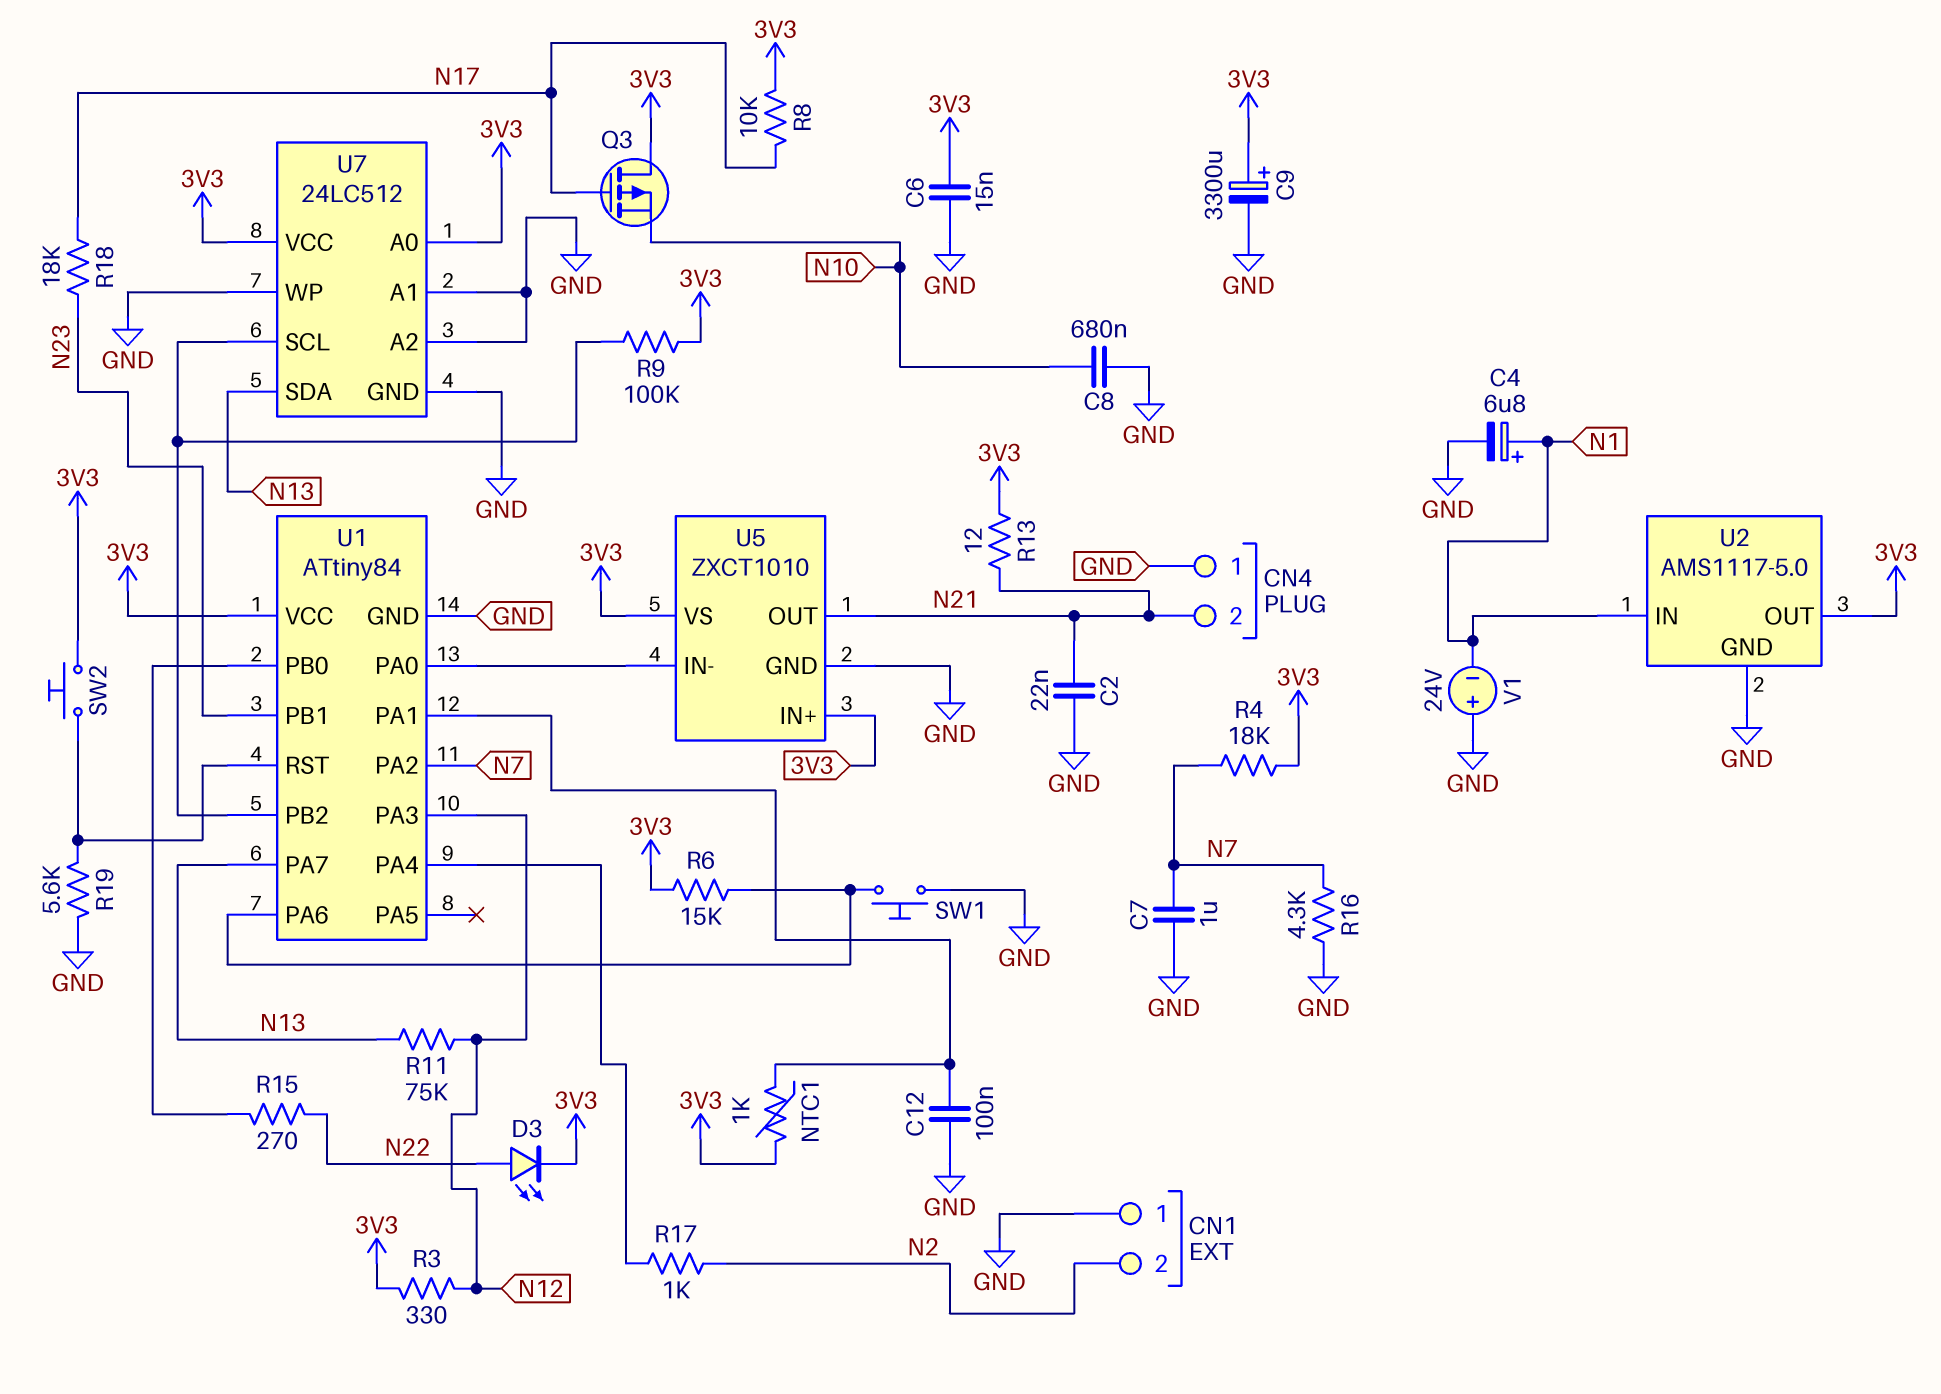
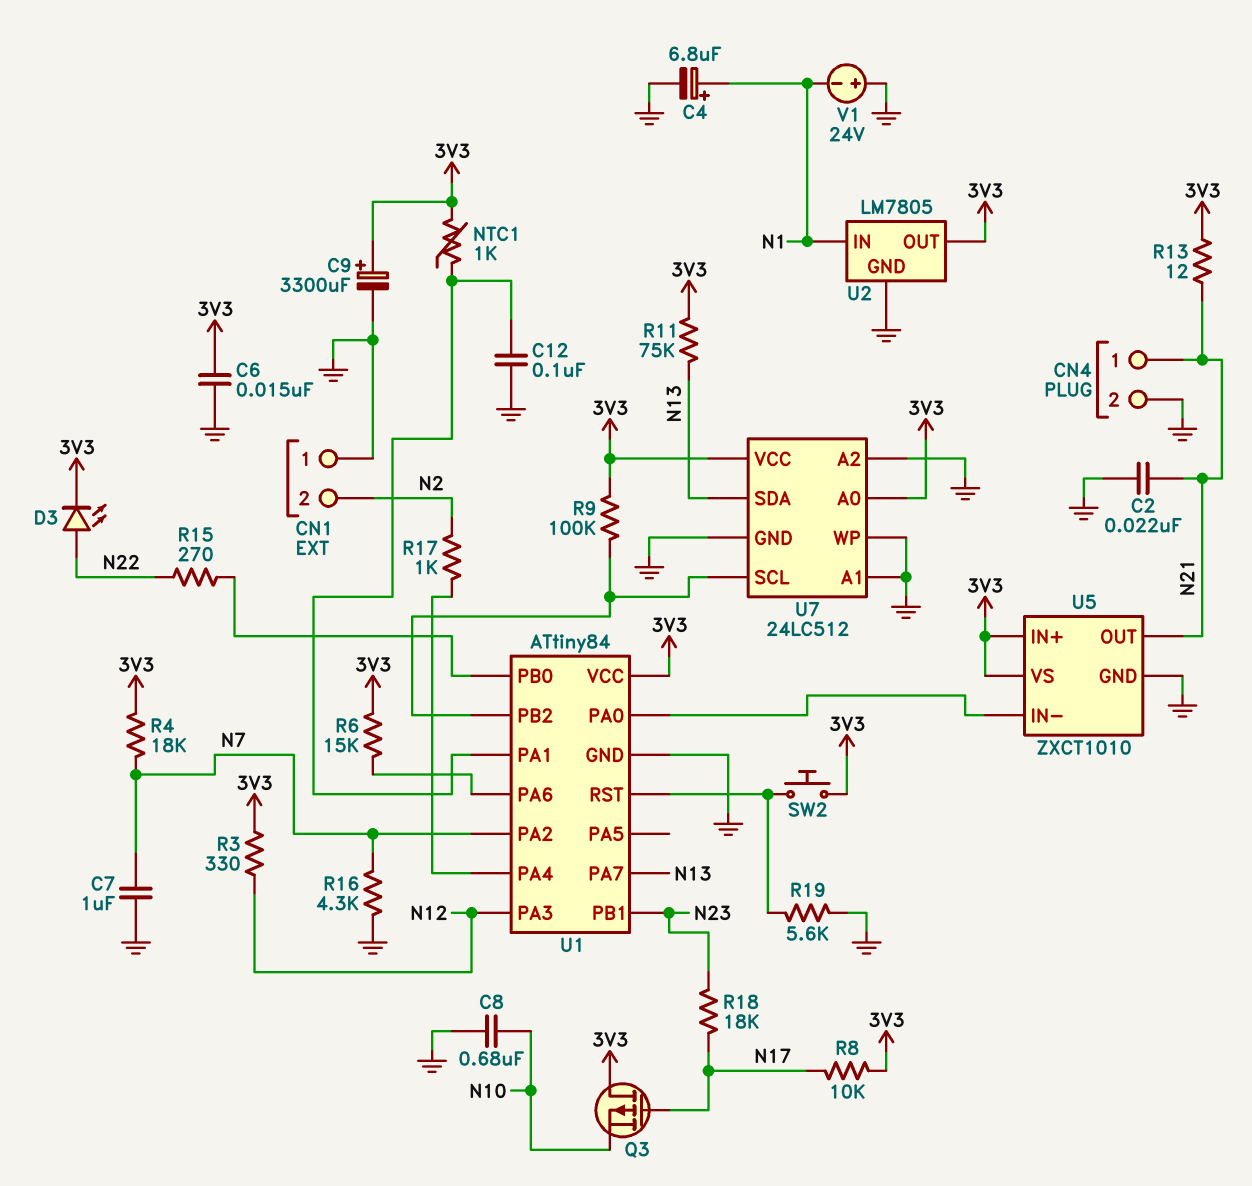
CN4 pin 1: GND -> N21
CN4 pin 2: N21 -> GND
R11: 75k (N12, N13) -> 75k (3V3, N13)
SW1: button (GND, U1/PA6) -> none
U2: AMS1117-5.0 -> LM7805

